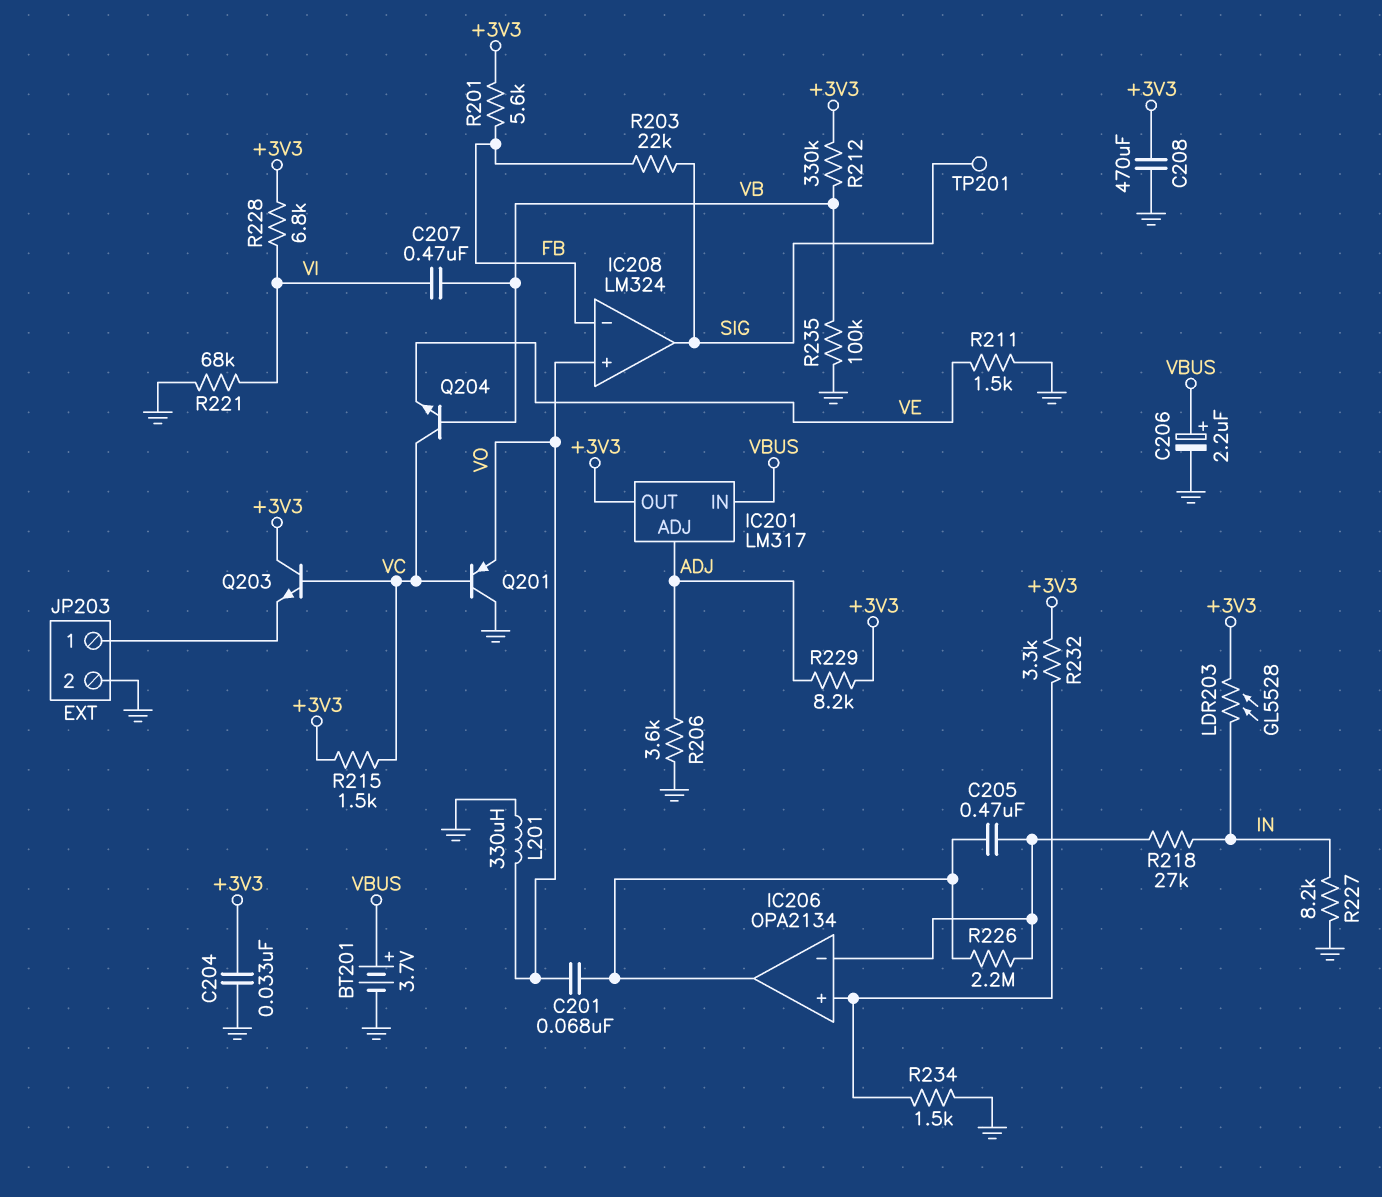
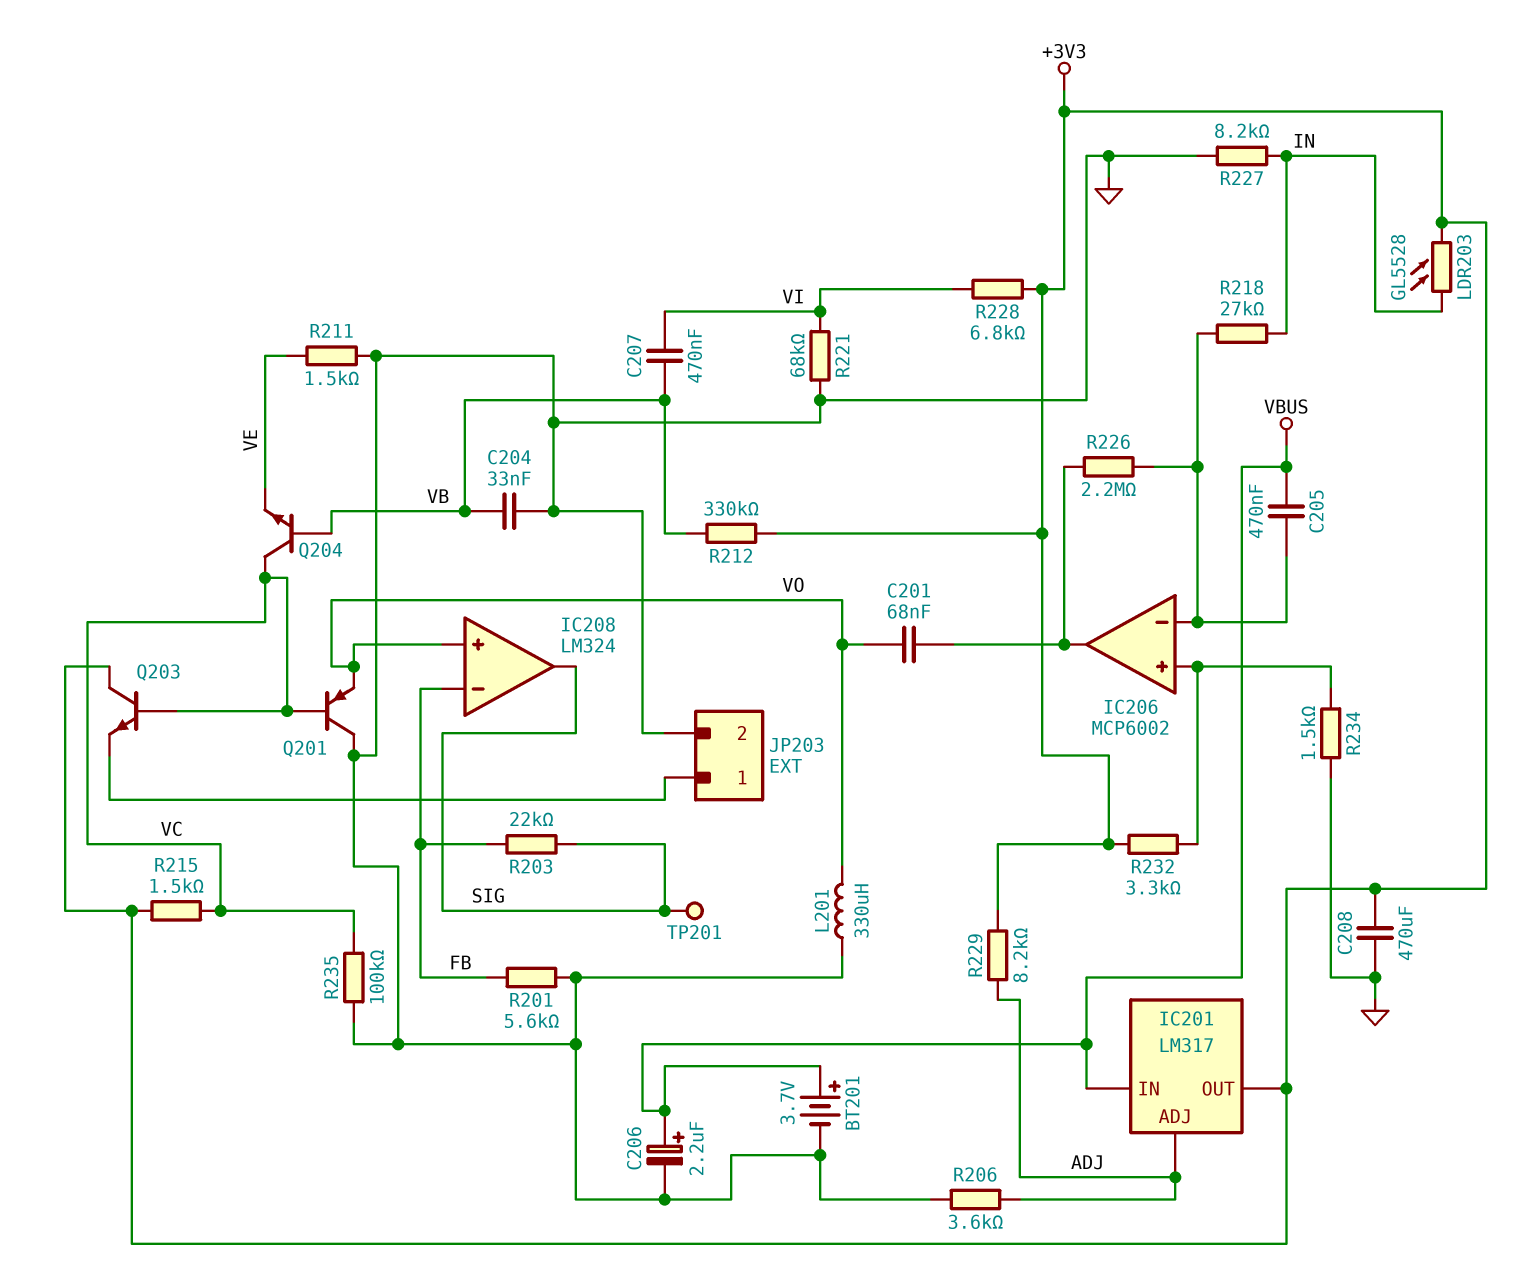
C204: 33nF (+3V3, GND) -> 33nF (GND, VB)
C205: 470nF (IC206/in-, IC206/out) -> 470nF (IC206/in-, VBUS)
IC206: OPA2134 -> MCP6002
R201: 5.6k (+3V3, FB) -> 5.6k (FB, GND)
R235: 100k (GND, VB) -> 100k (GND, VC)

